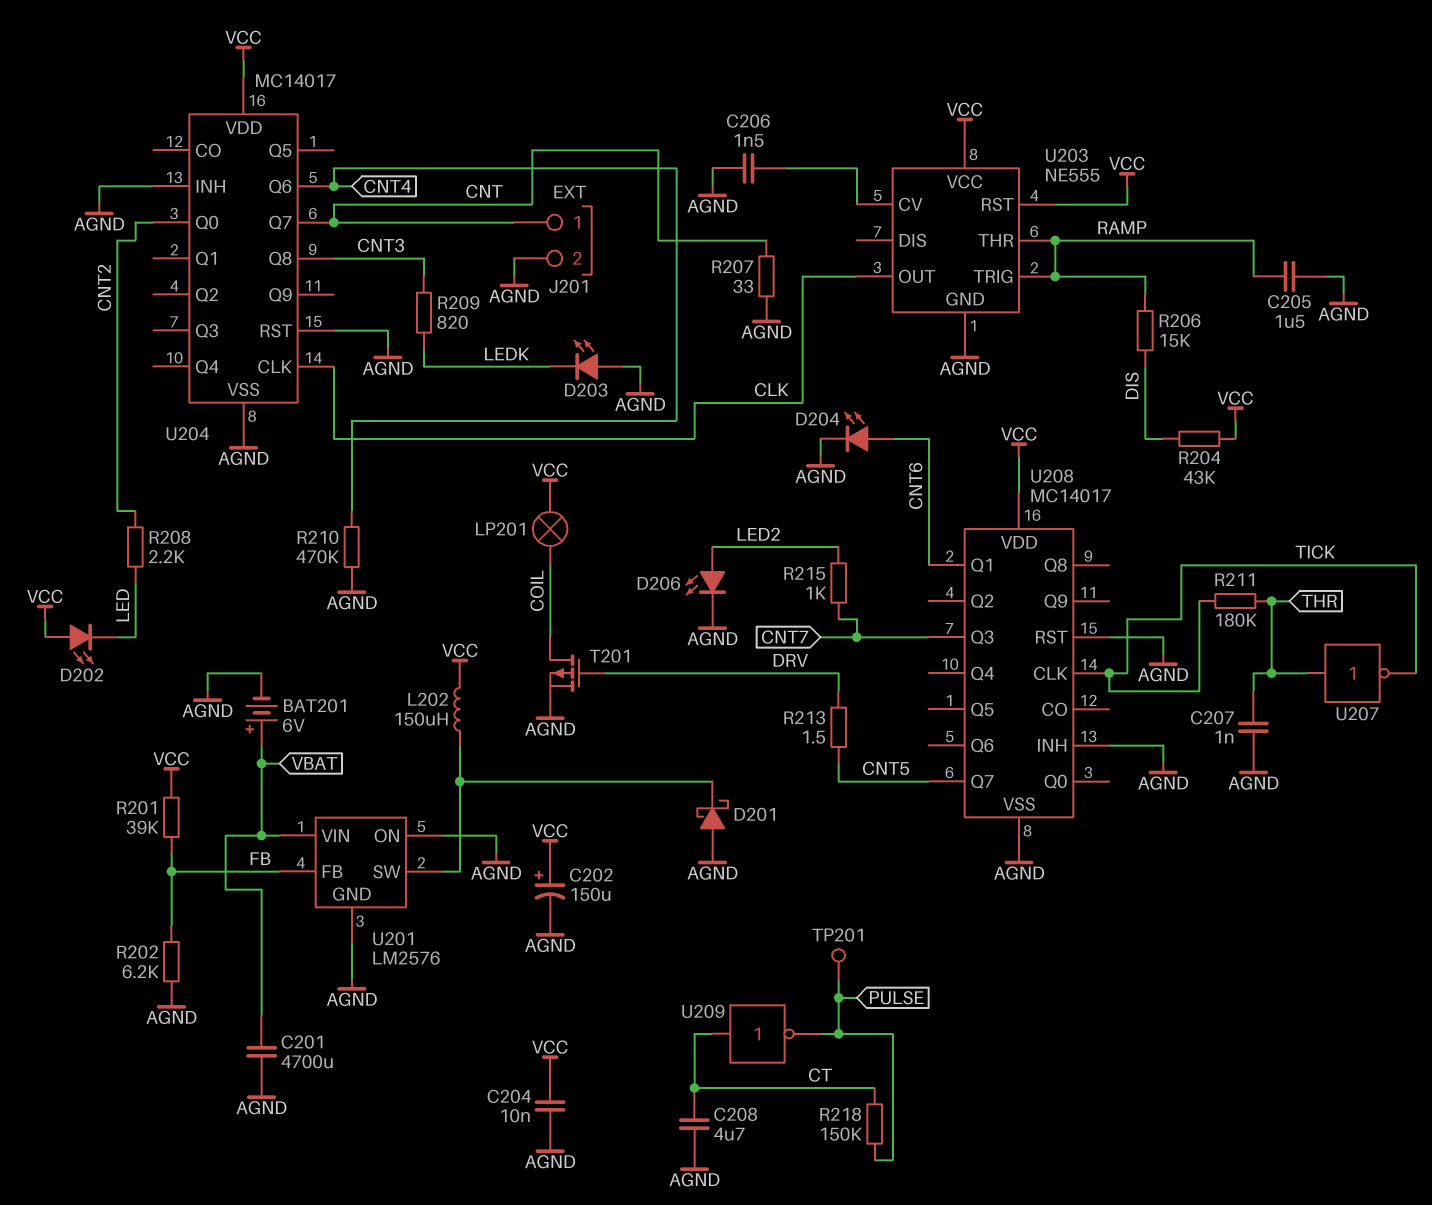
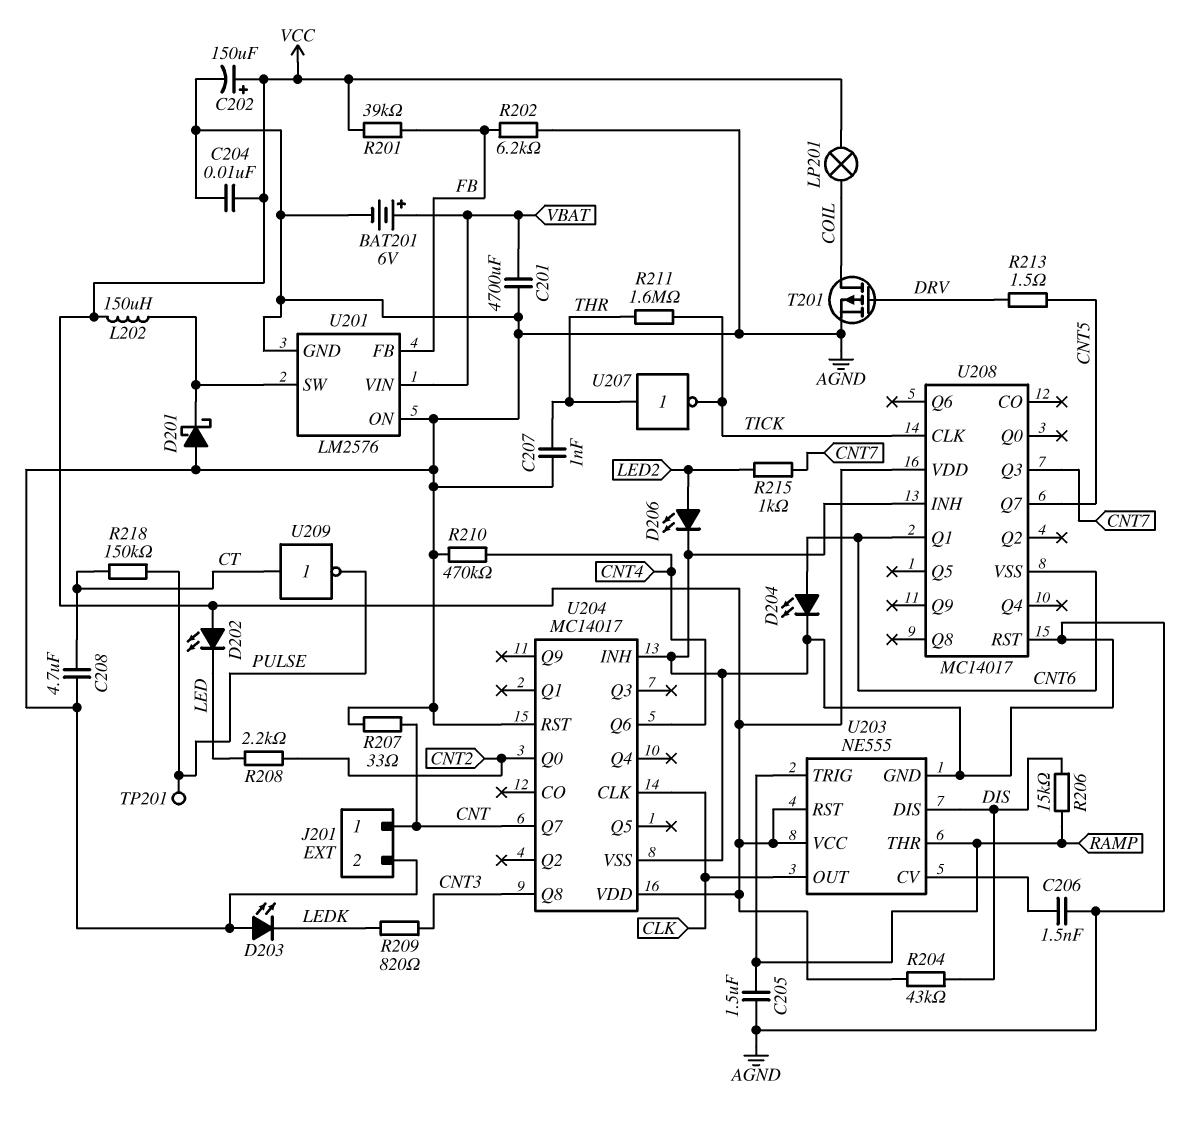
R211: 180k (THR, TICK) -> 1.6M (THR, TICK)
U203 pin DIS: none -> DIS
U208 pin VSS: AGND -> CNT6

